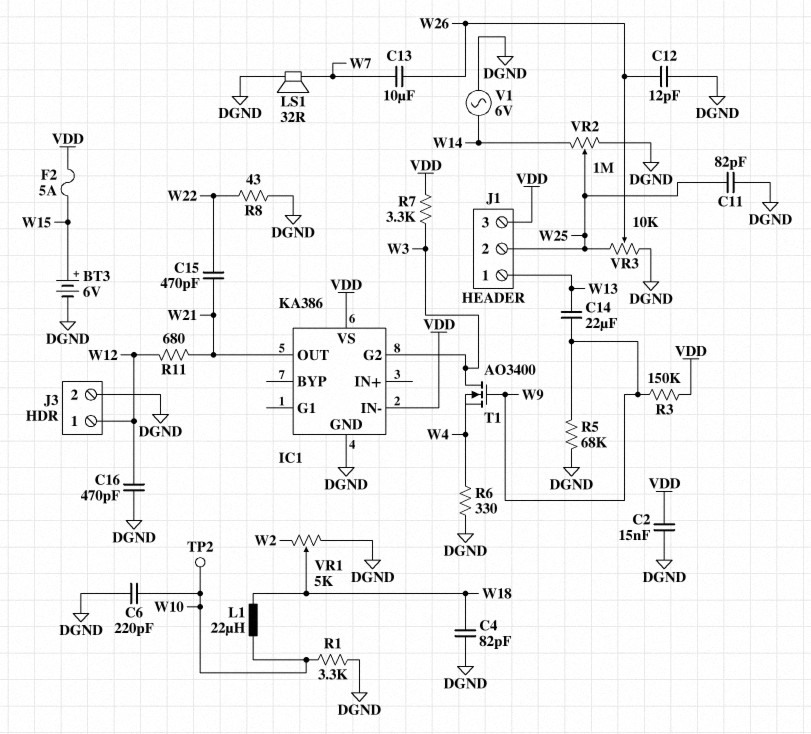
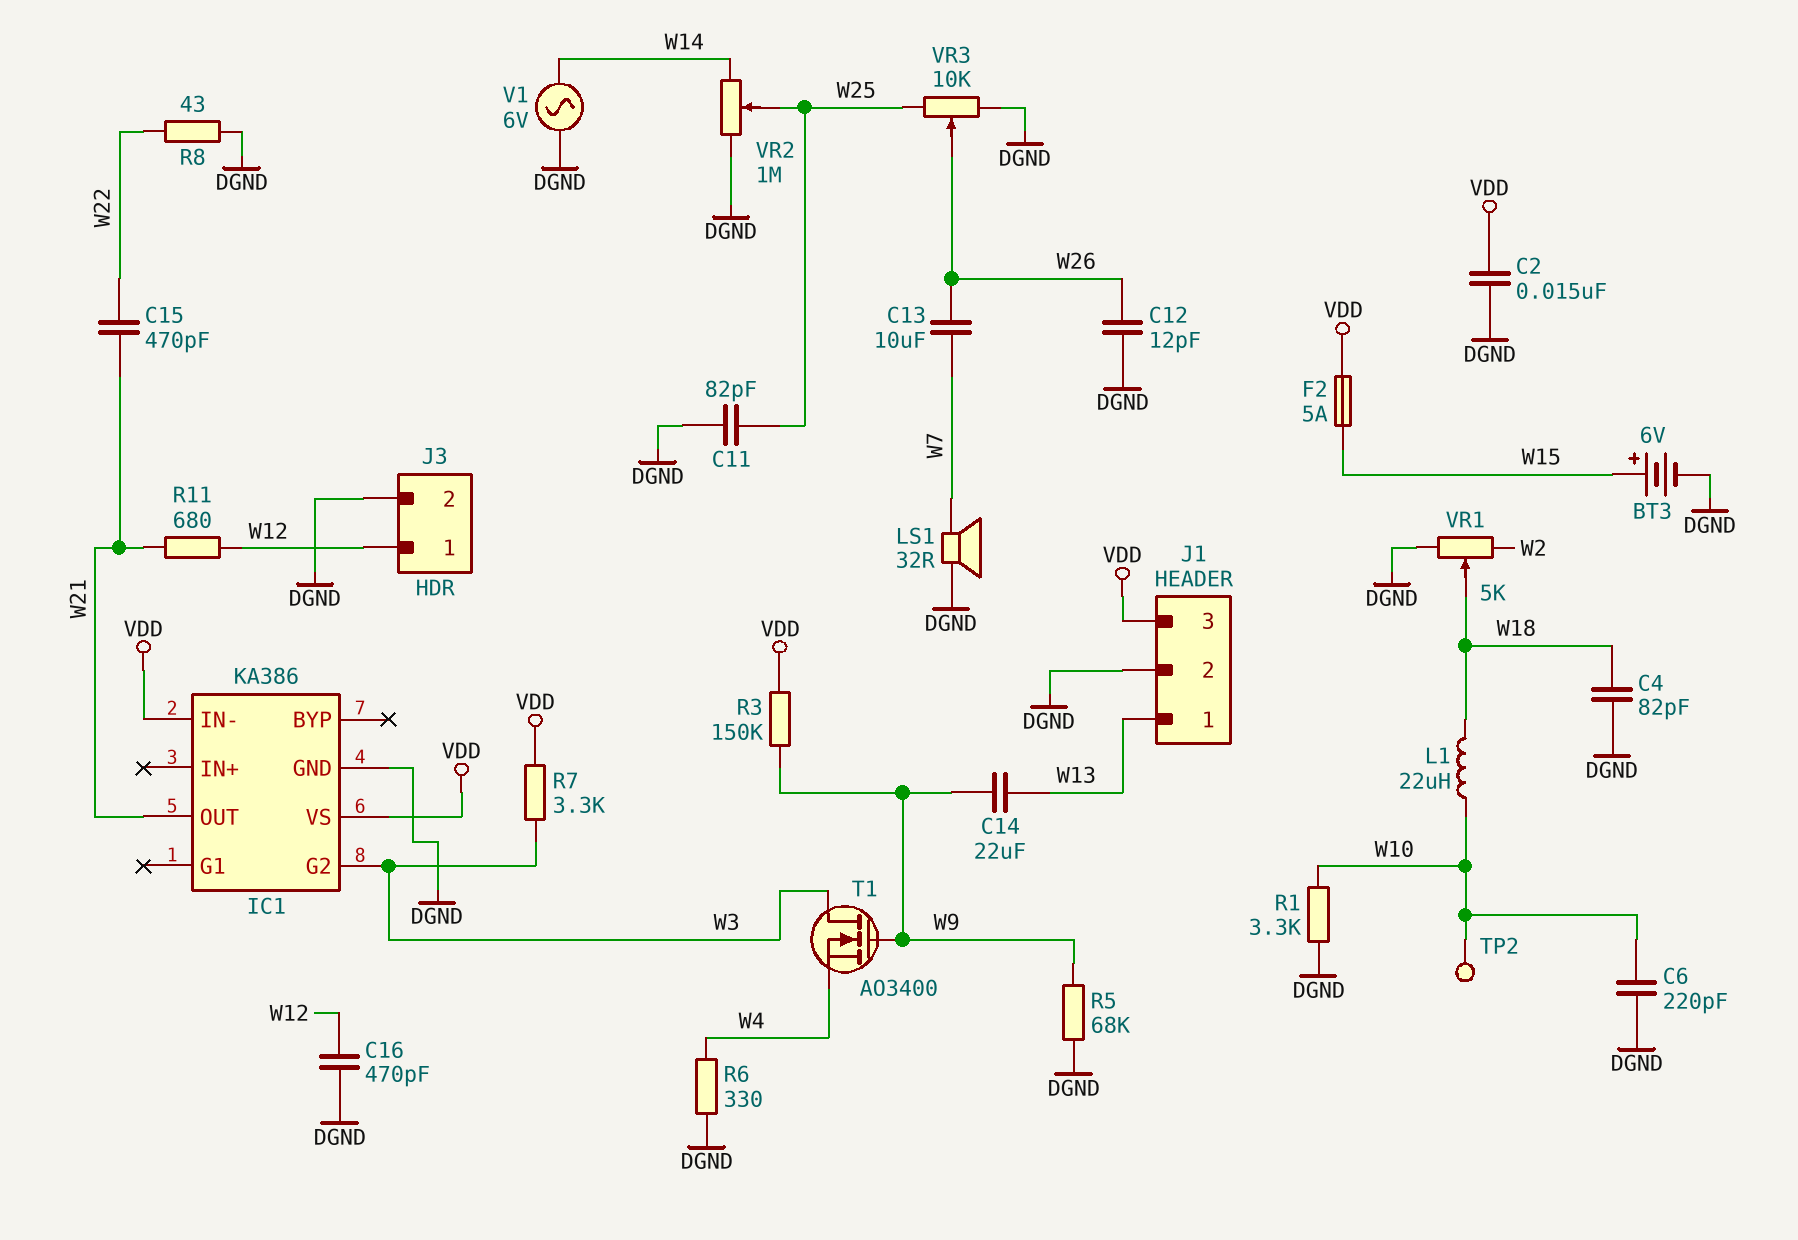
J1 pin 2: W25 -> DGND

